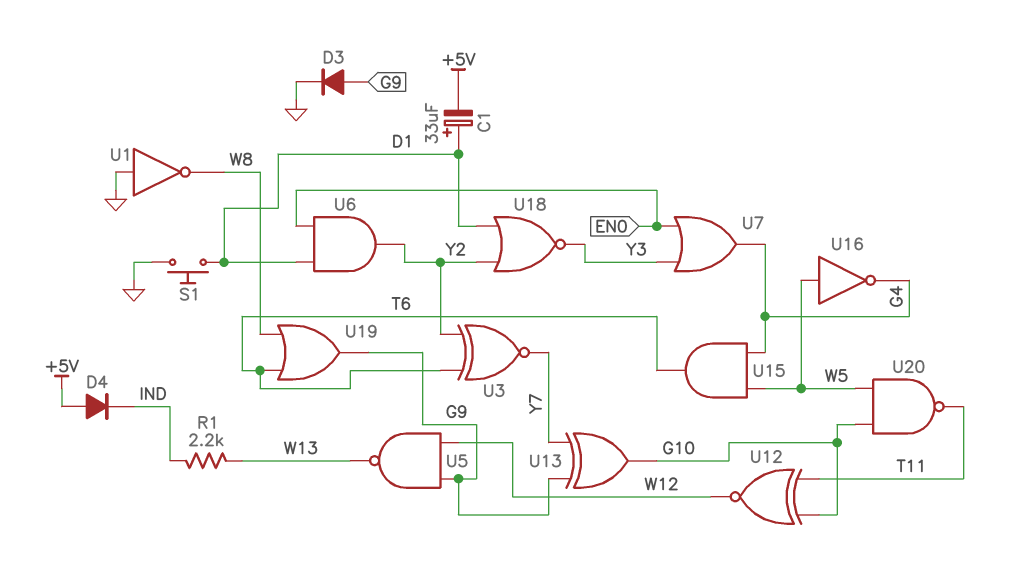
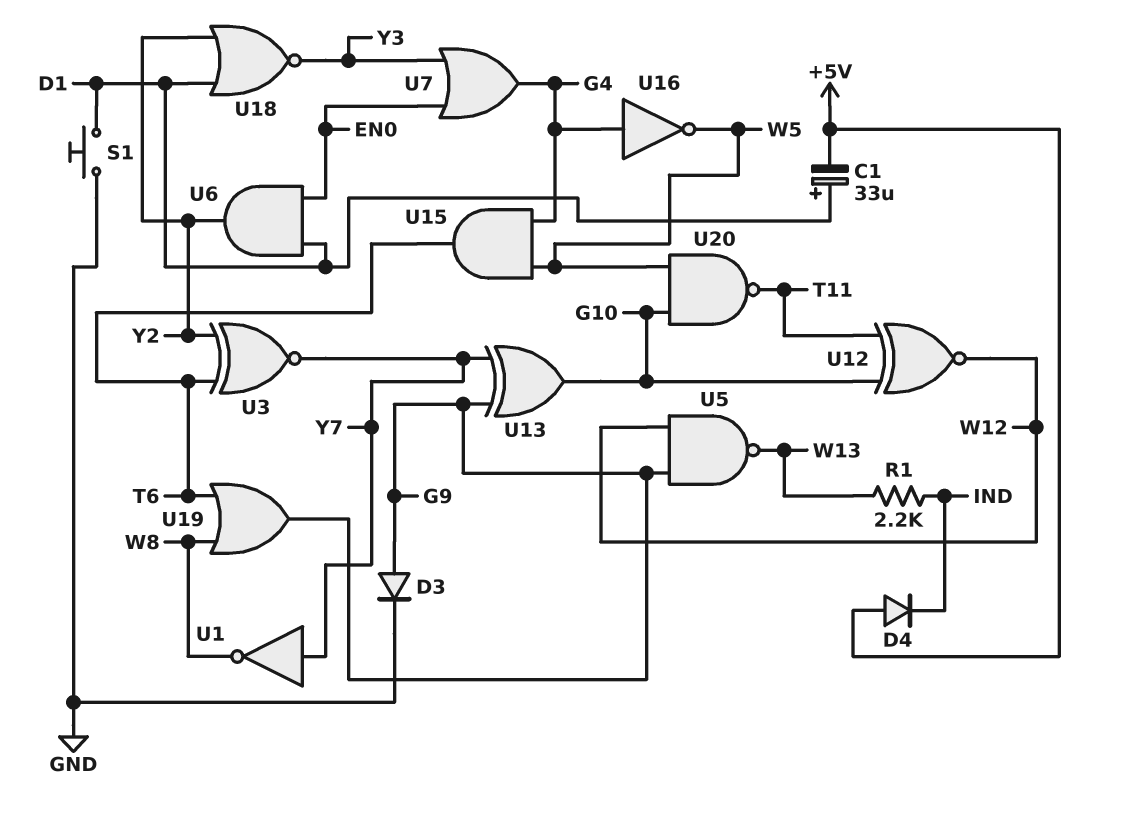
U1: NOT (in GND, out W8) -> NOT (in Y7, out W8)
U16: NOT (in W5, out G4) -> NOT (in G4, out W5)

